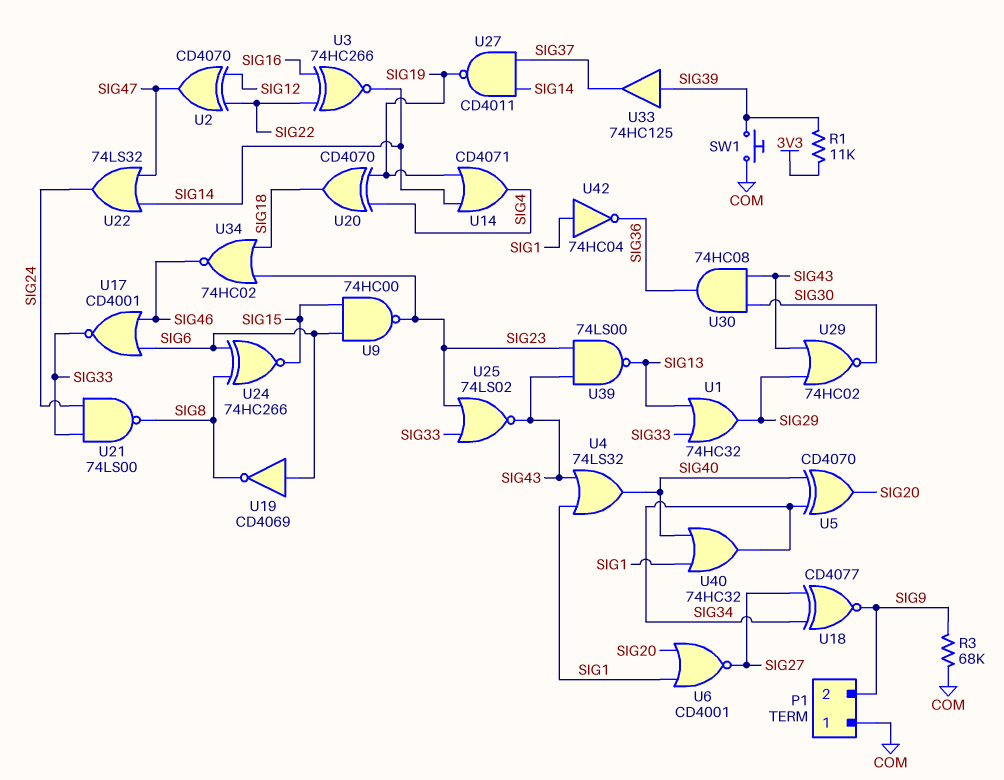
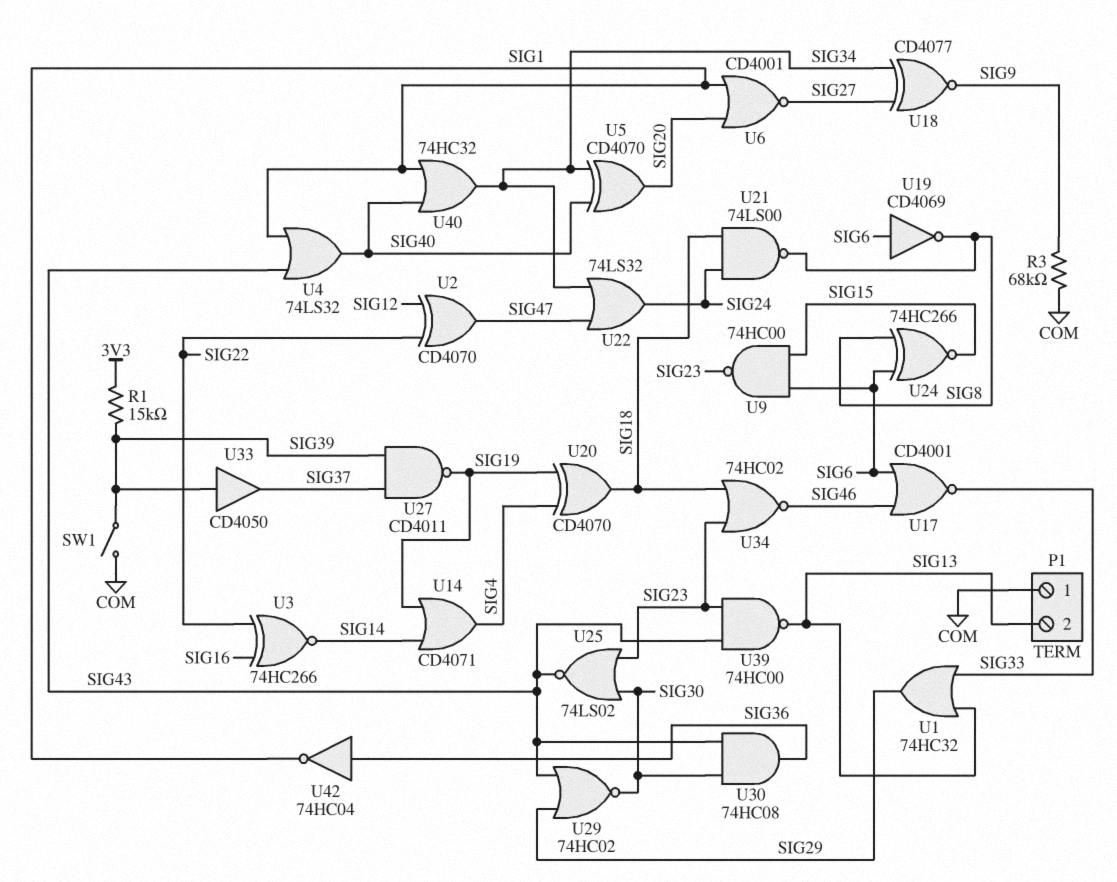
P1 pin 2: SIG9 -> SIG13
R1: 11k (3V3, SIG39) -> 15k (3V3, SIG39)
SW1: button (COM, SIG39) -> switch (COM, SIG39)
U21: NAND 74LS00 (in SIG24, in SIG33, out SIG8) -> NAND 74LS00 (in SIG18, in SIG24, out SIG8)
U22: OR 74LS32 (in SIG14, in SIG47, out SIG24) -> OR 74LS32 (in SIG34, in SIG47, out SIG24)
U25: NOR 74LS02 (in SIG23, in SIG33, out SIG43) -> NOR 74LS02 (in SIG23, in SIG30, out SIG43)
U27: NAND CD4011 (in SIG14, in SIG37, out SIG19) -> NAND CD4011 (in SIG37, in SIG39, out SIG19)
U33: buffer 74HC125 (in SIG39, out SIG37) -> buffer CD4050 (in SIG39, out SIG37)
U39: NAND 74LS00 (in SIG23, in SIG43, out SIG13) -> NAND 74HC00 (in SIG23, in SIG43, out SIG13)
U42: NOT 74HC04 (in SIG1, out SIG36) -> NOT 74HC04 (in SIG36, out SIG1)

